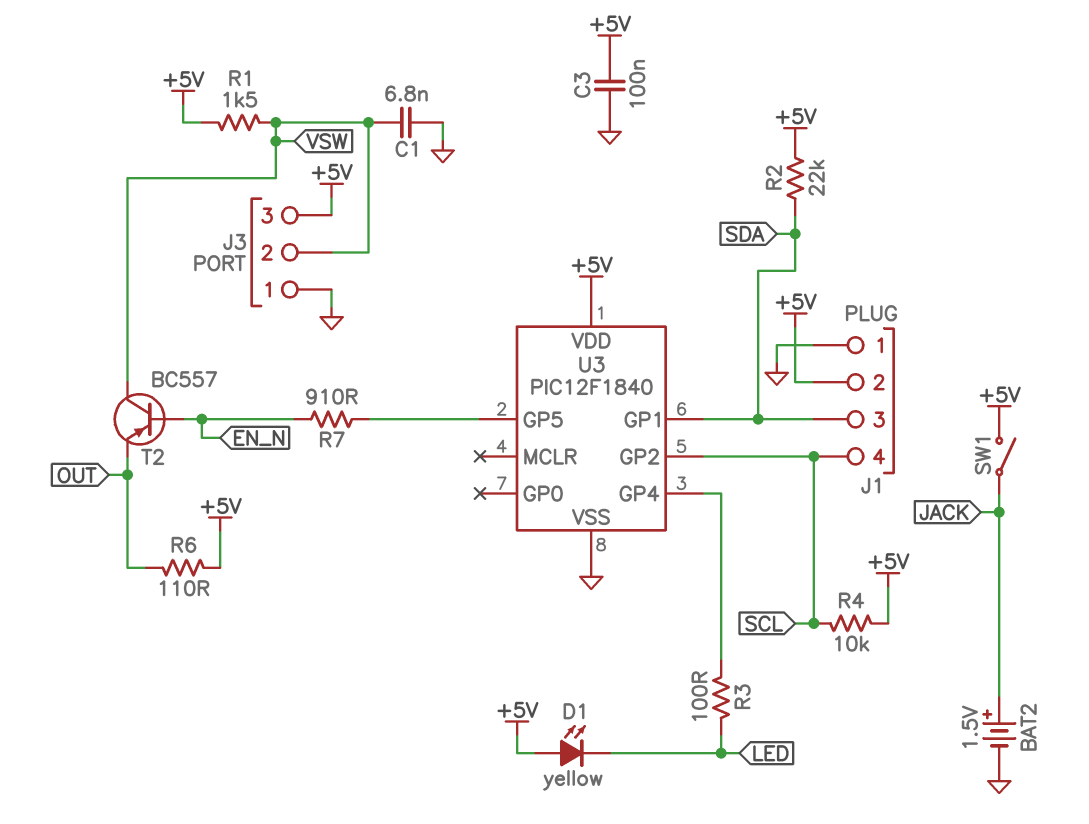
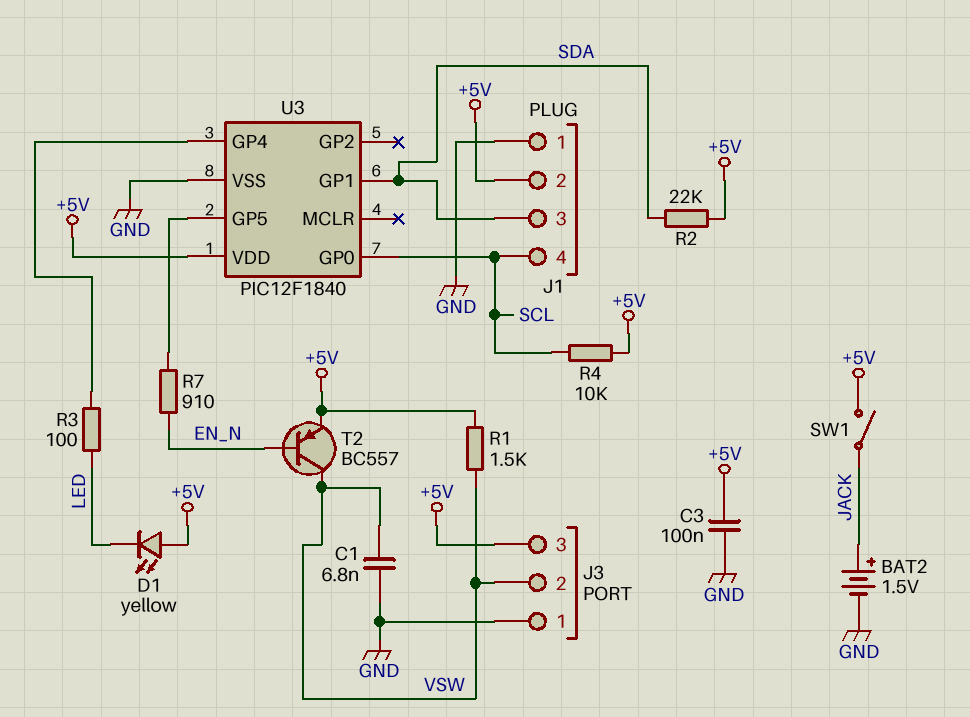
R6: 110 (+5V, OUT) -> none
T2: PNP BC557 (B EN_N, C VSW, E OUT) -> PNP BC557 (B EN_N, C VSW, E +5V)
U3 pin GP0: none -> SCL
U3 pin GP2: SCL -> none

